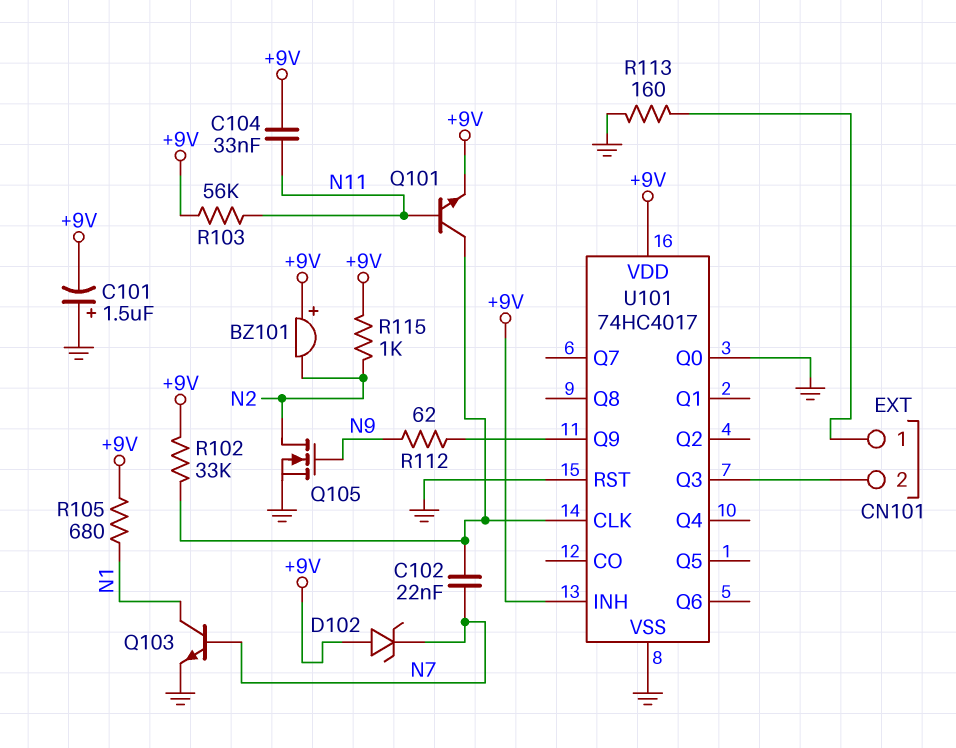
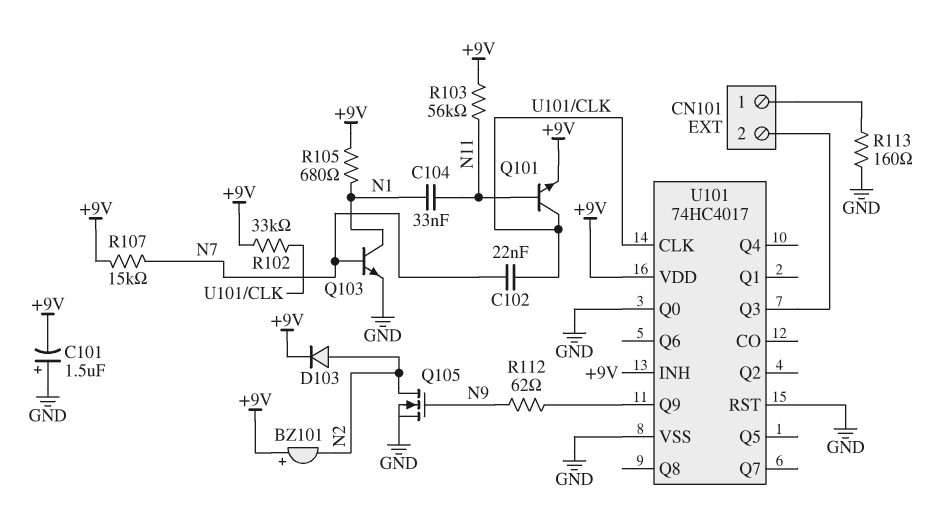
C104: 33nF (+9V, N11) -> 33nF (N1, N11)
D102: zener (A +9V, K N7) -> none
D103: none -> diode (A N2, K +9V)
R107: none -> 15k (+9V, N7)
R115: 1k (+9V, N2) -> none

